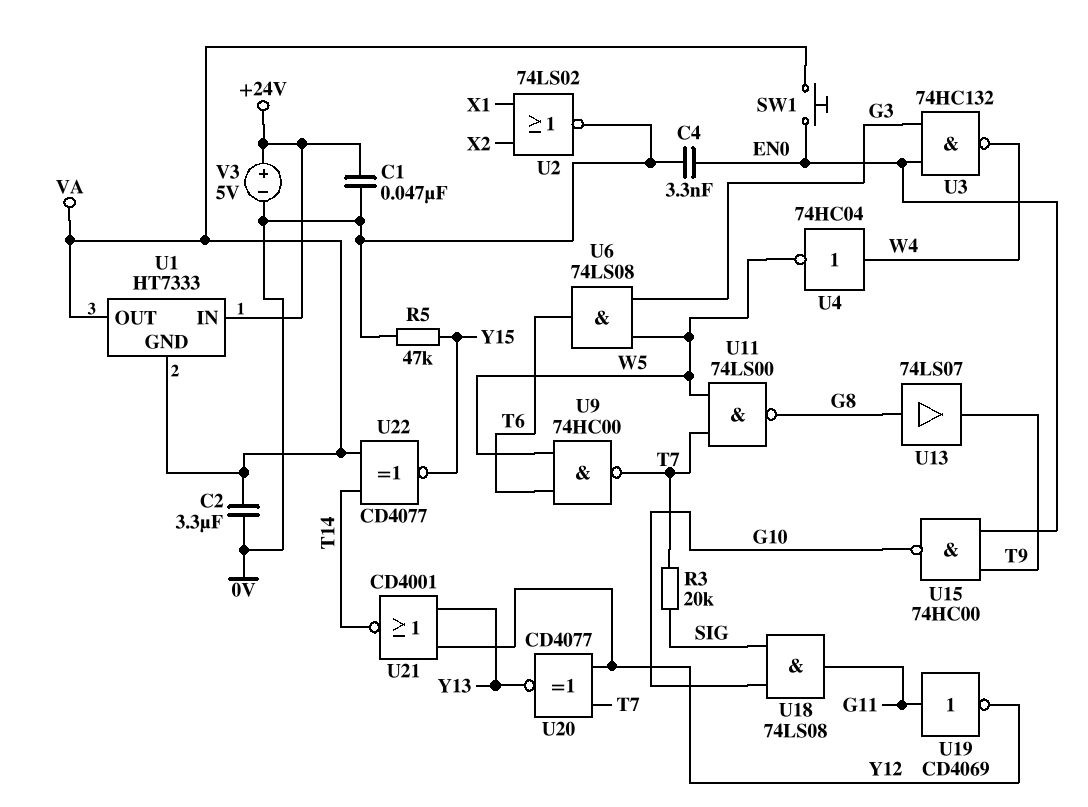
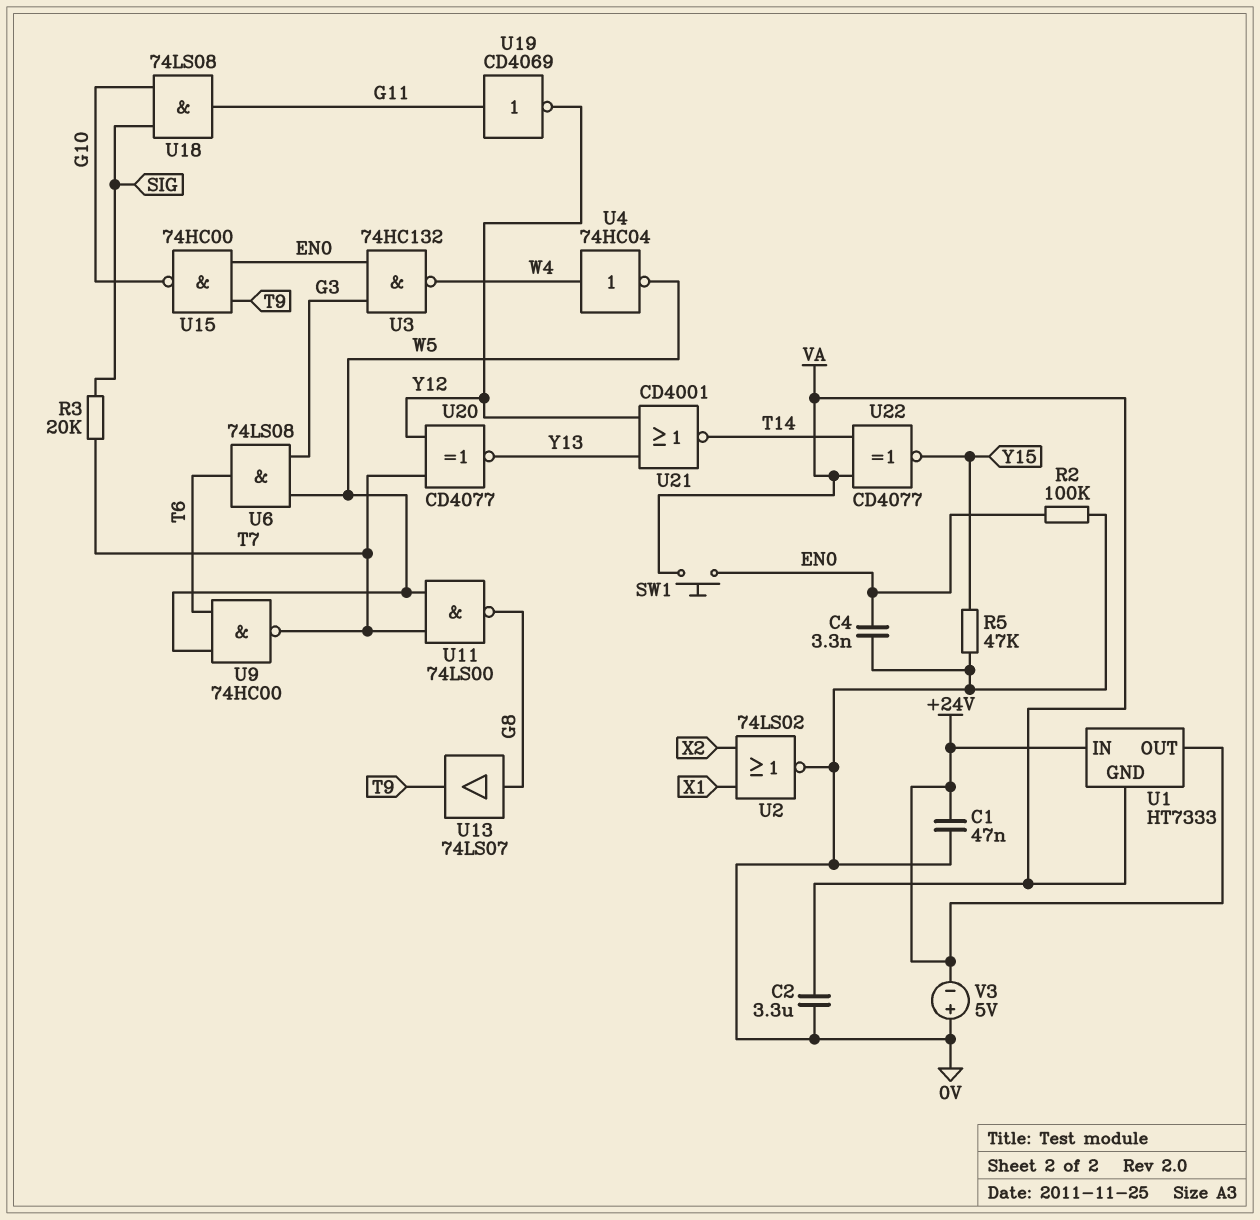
R2: none -> 100k (0V, EN0)
U1 pin OUT: VA -> +24V
V3: 5V (plus +24V, minus 0V) -> 5V (plus 0V, minus +24V)

